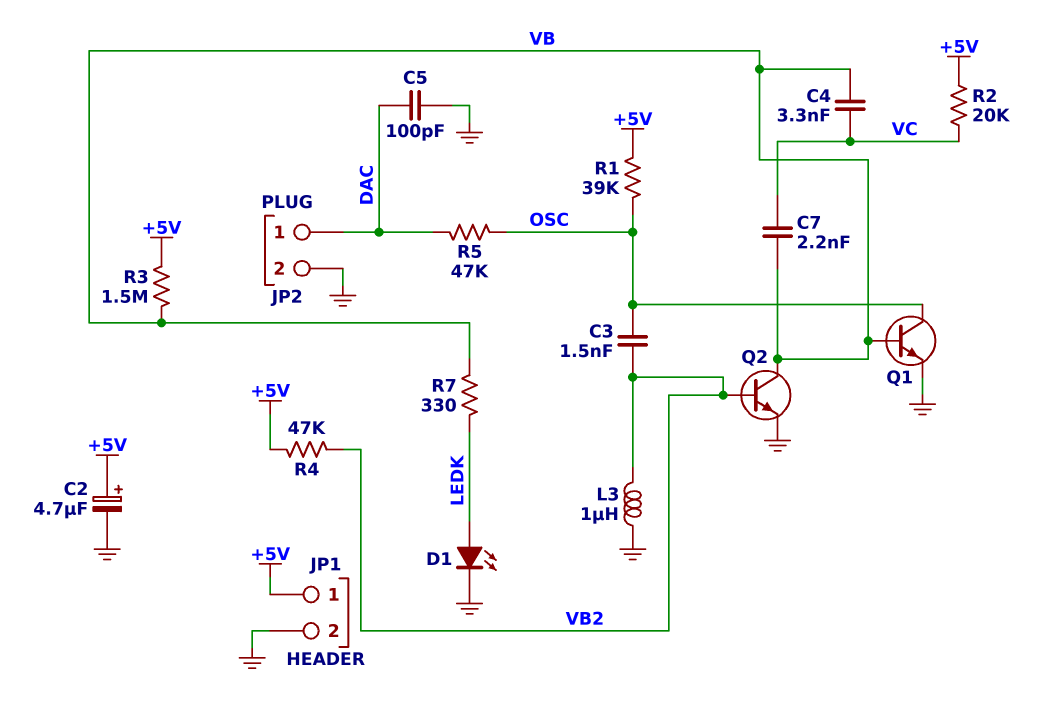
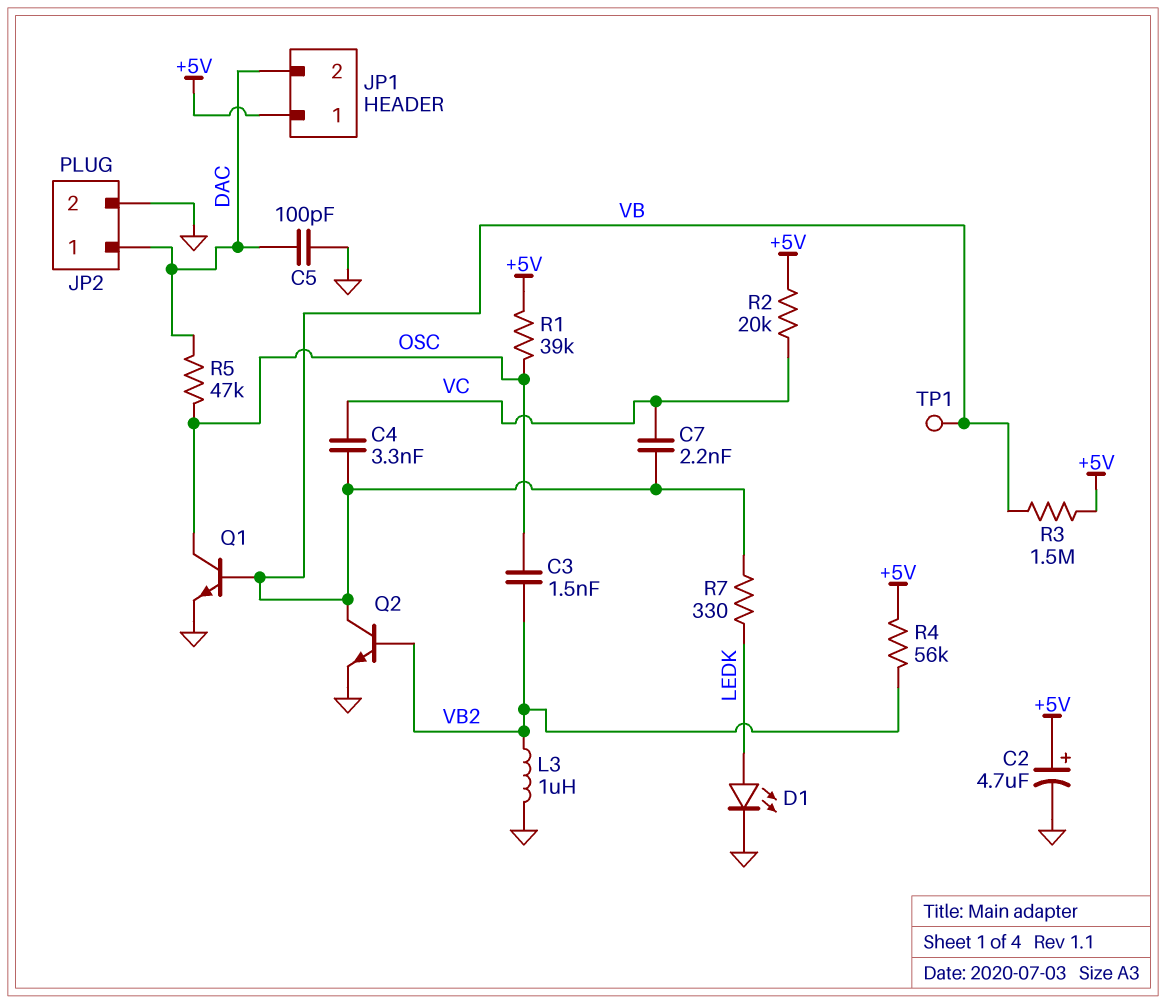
JP1 pin 2: GND -> DAC
R4: 47k (+5V, VB2) -> 56k (+5V, VB2)
TP1: none -> test point (VB)

